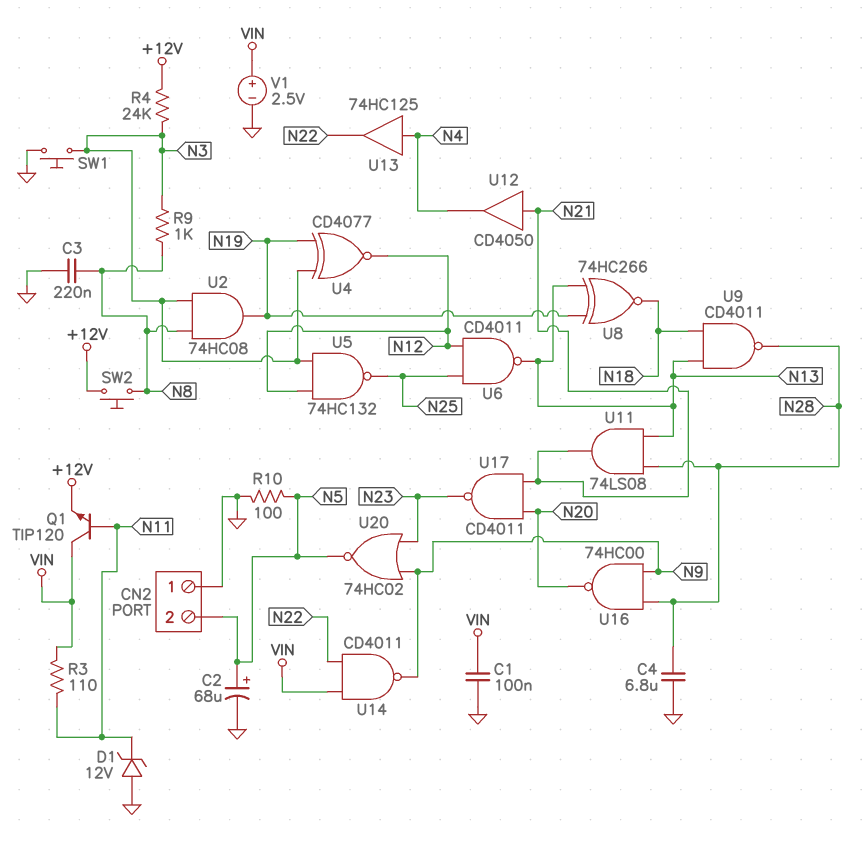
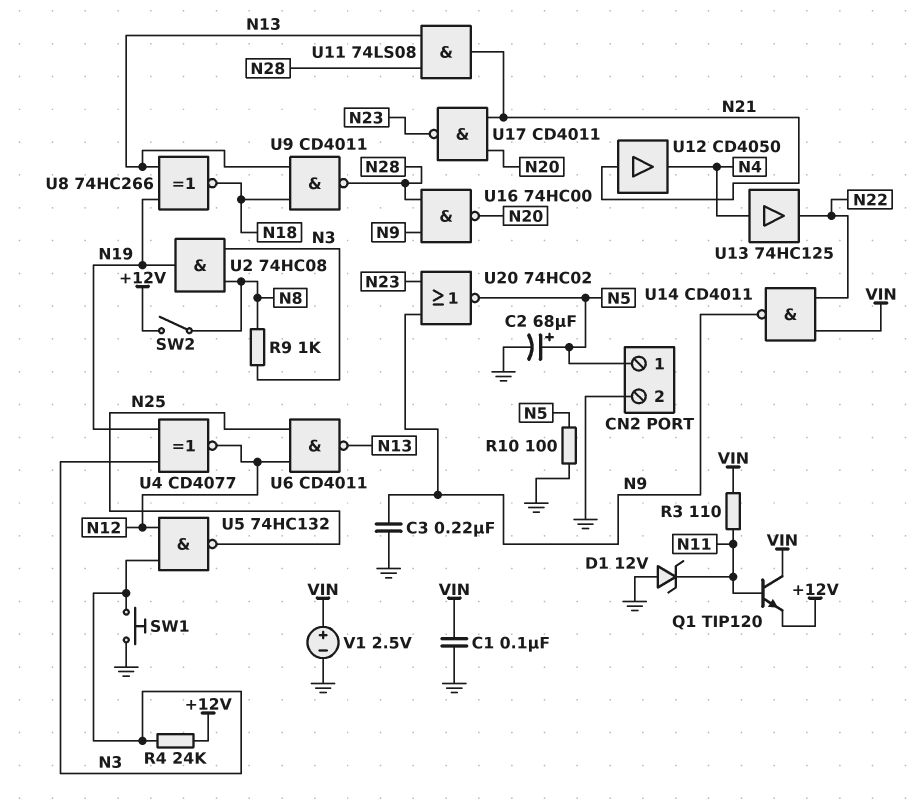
C3: 220nF (GND, N8) -> 220nF (GND, N9)
C4: 6.8uF (GND, N28) -> none
CN2 pin 1: GND -> N5
CN2 pin 2: N5 -> GND
SW2: button (+12V, N8) -> switch (+12V, N8)

